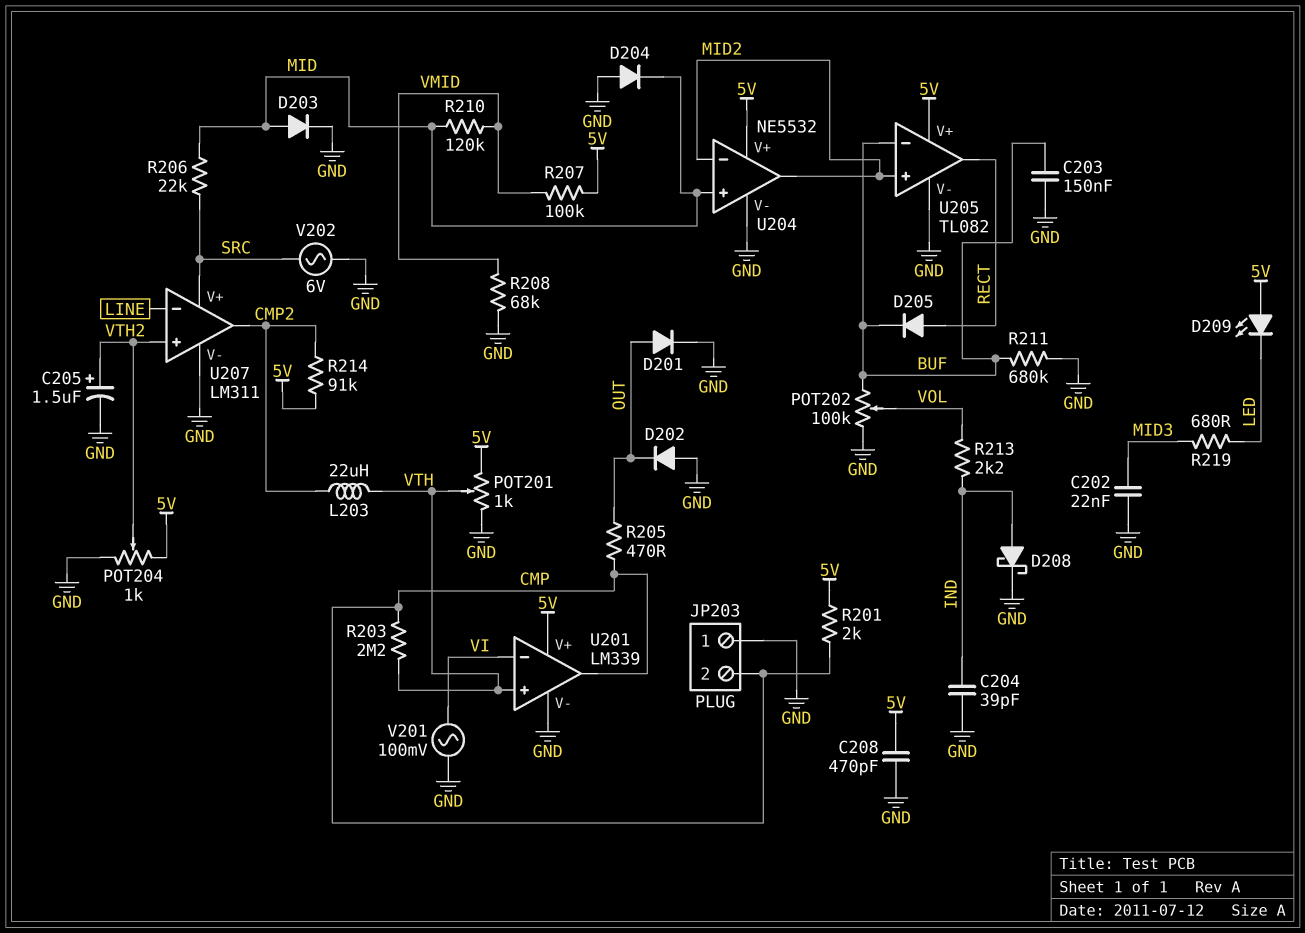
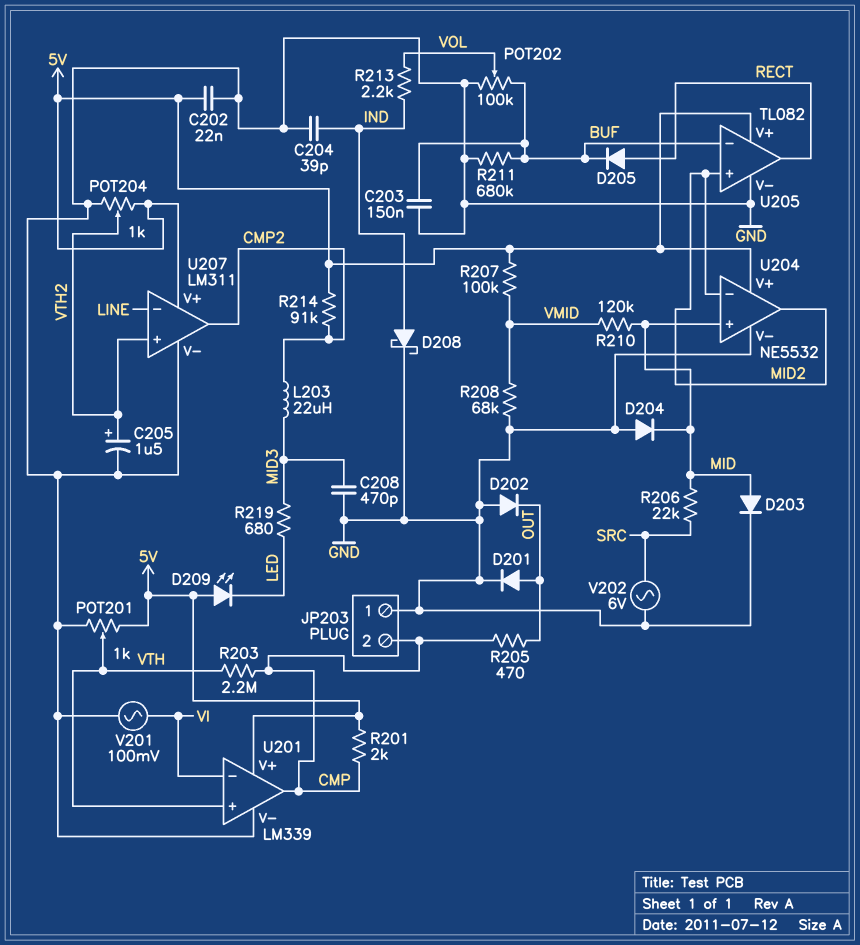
C202: 22nF (GND, MID3) -> 22nF (5V, GND)
C208: 470pF (5V, GND) -> 470pF (GND, MID3)
L203: 22uH (CMP2, VTH) -> 22uH (CMP2, MID3)
U207 pin V+: SRC -> 5V

